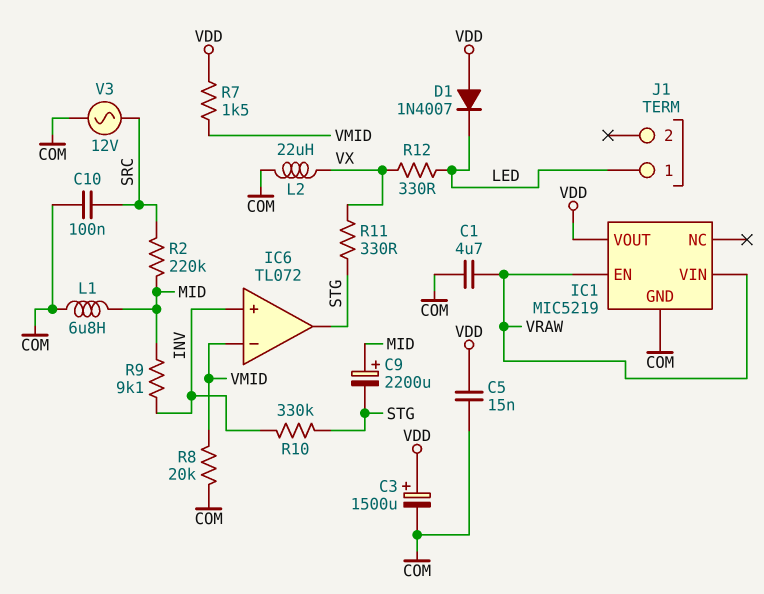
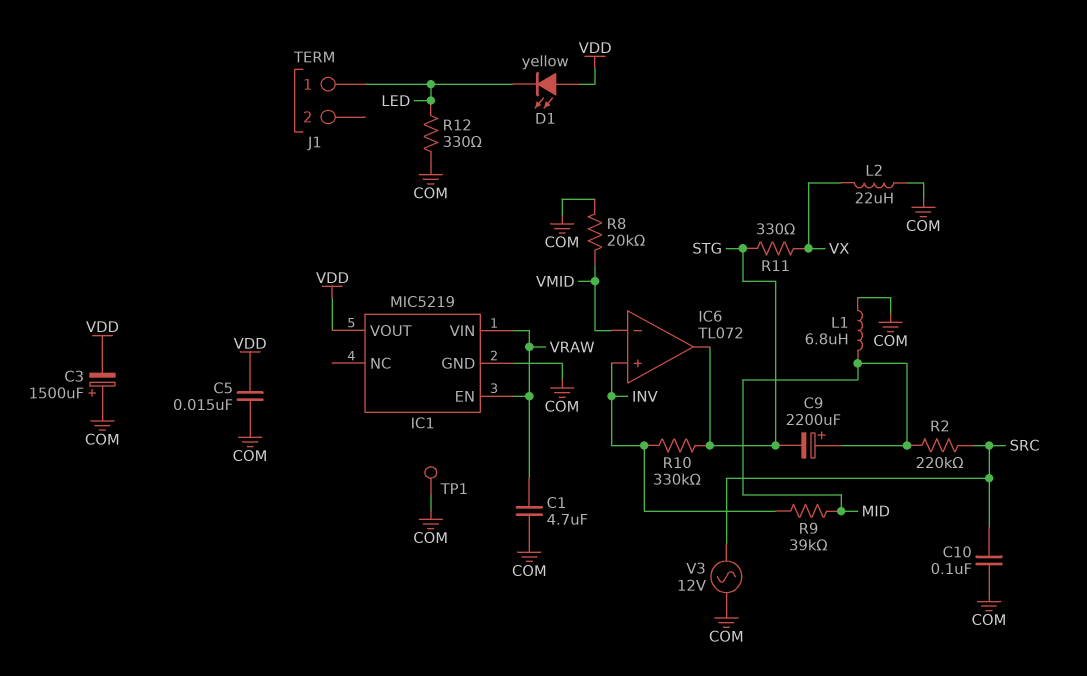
C3: 1500uF (plus VDD, minus COM) -> 1500uF (plus COM, minus VDD)
D1: diode 1N4007 (A VDD, K LED) -> LED yellow (A VDD, K LED)
R7: 1.5k (VDD, VMID) -> none
R9: 9.1k (INV, MID) -> 39k (INV, MID)
R12: 330 (LED, VX) -> 330 (COM, LED)
TP1: none -> test point (COM)

